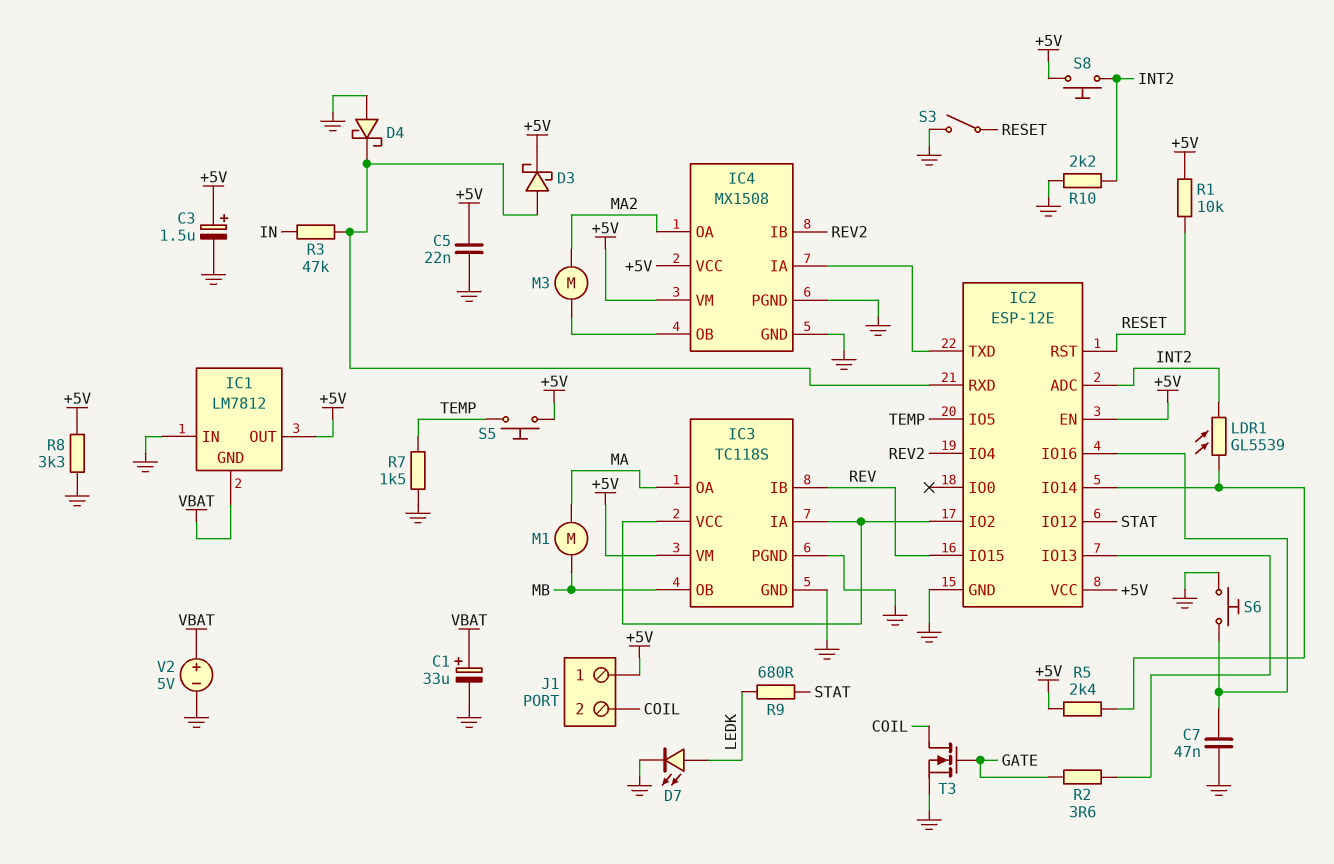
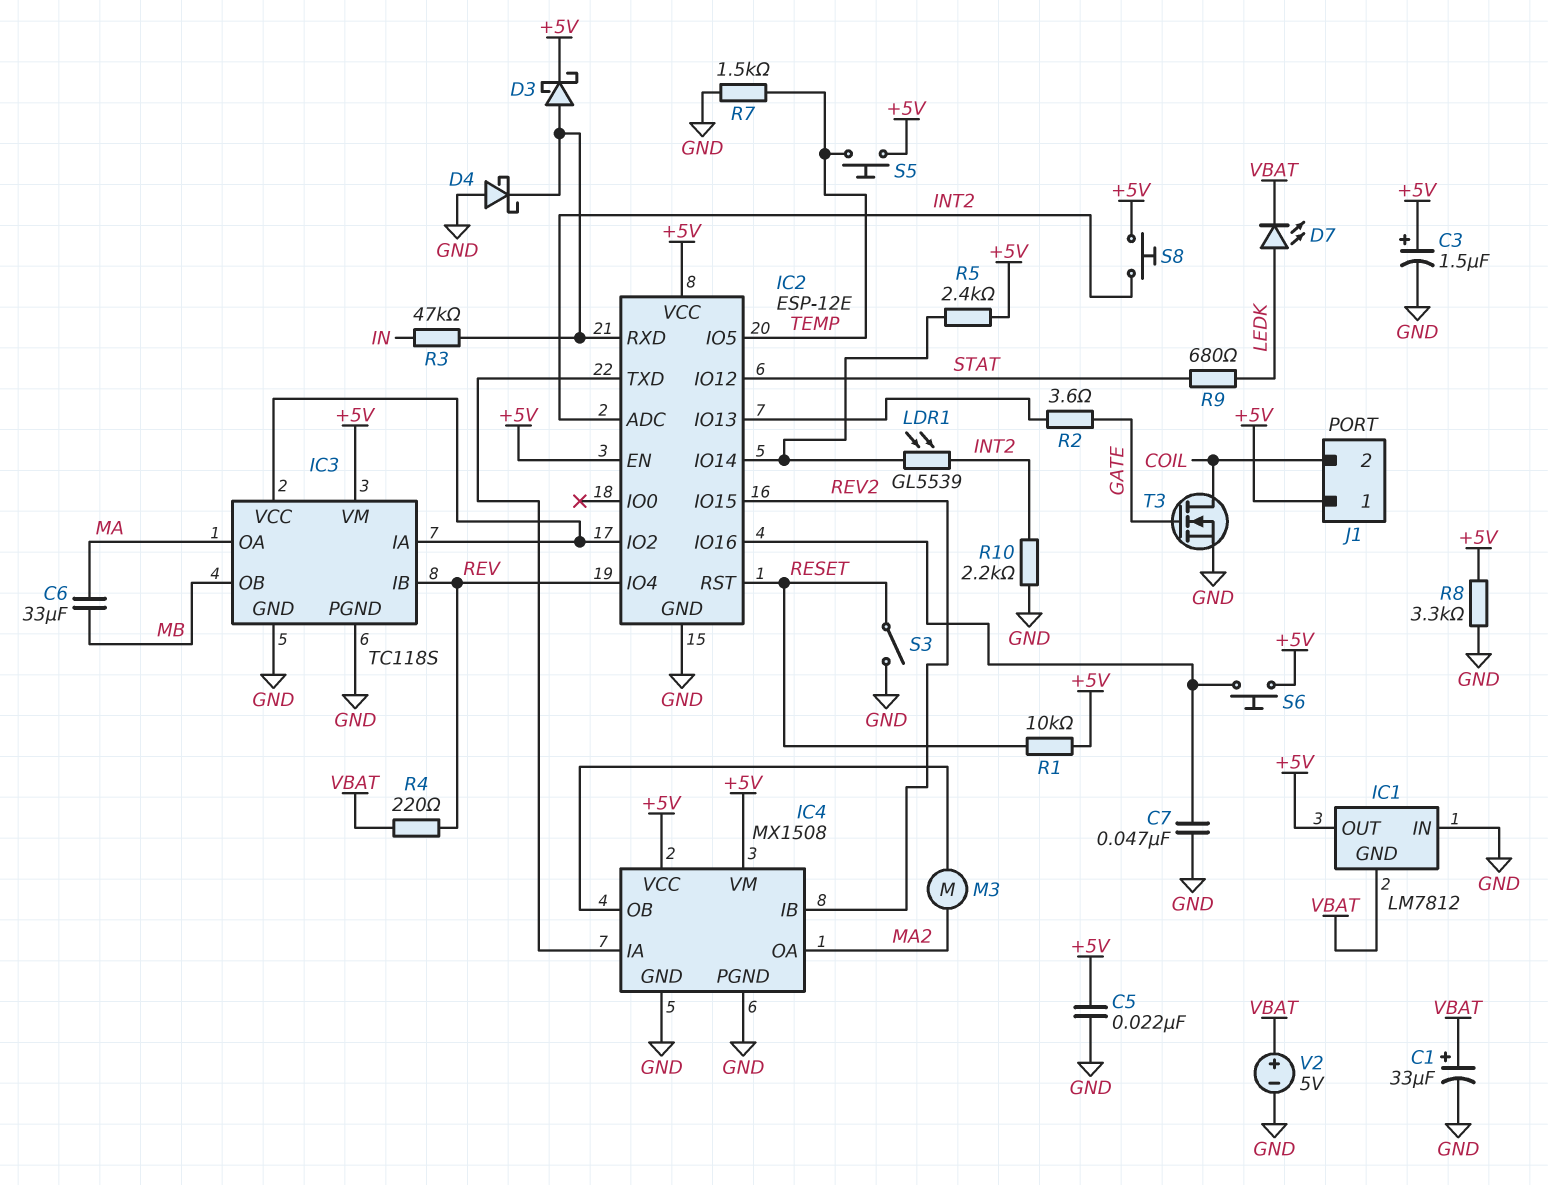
C6: none -> 33uF (MA, MB)
D7: LED (A LEDK, K GND) -> LED (A LEDK, K VBAT)
IC2 pin IO4: REV2 -> REV
IC2 pin IO15: REV -> REV2
M1: motor (MA, MB) -> none
R4: none -> 220 (REV, VBAT)
S6: button (GND, IC2/IO16) -> button (+5V, IC2/IO16)

